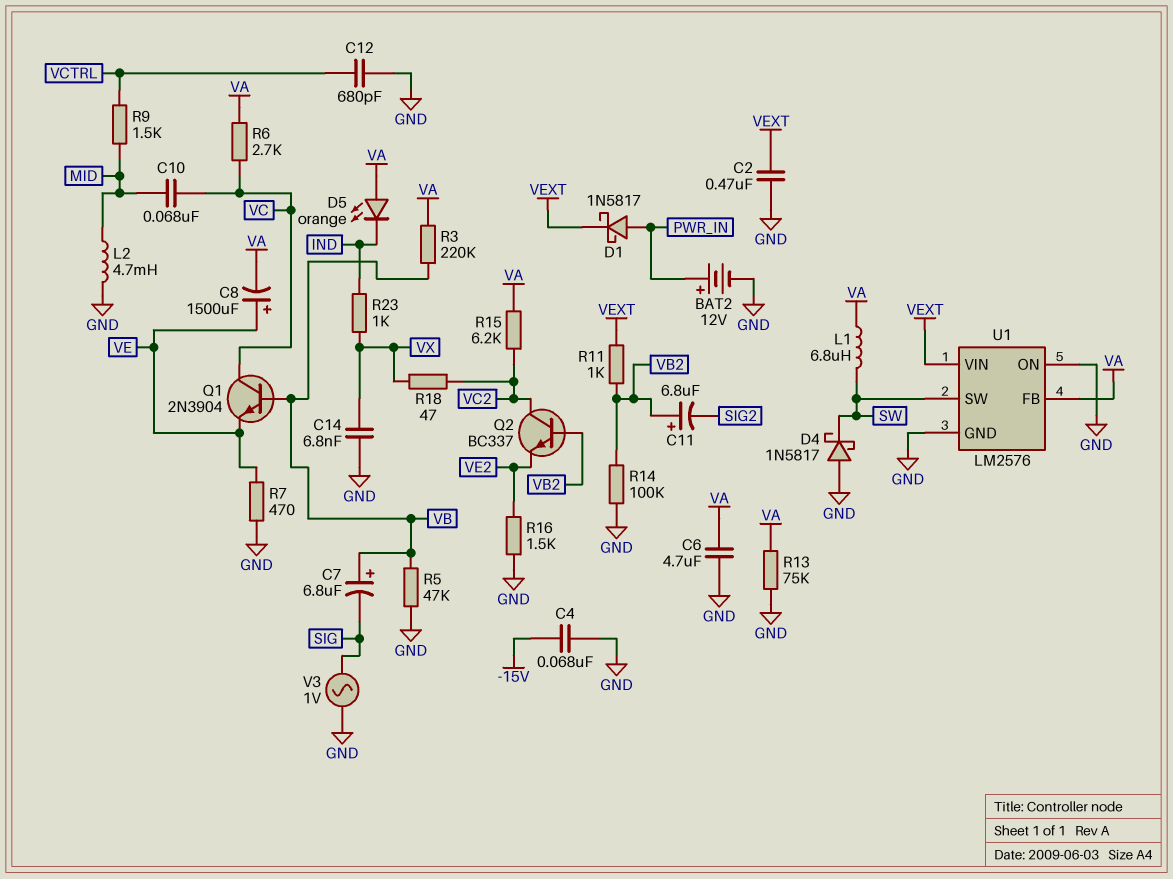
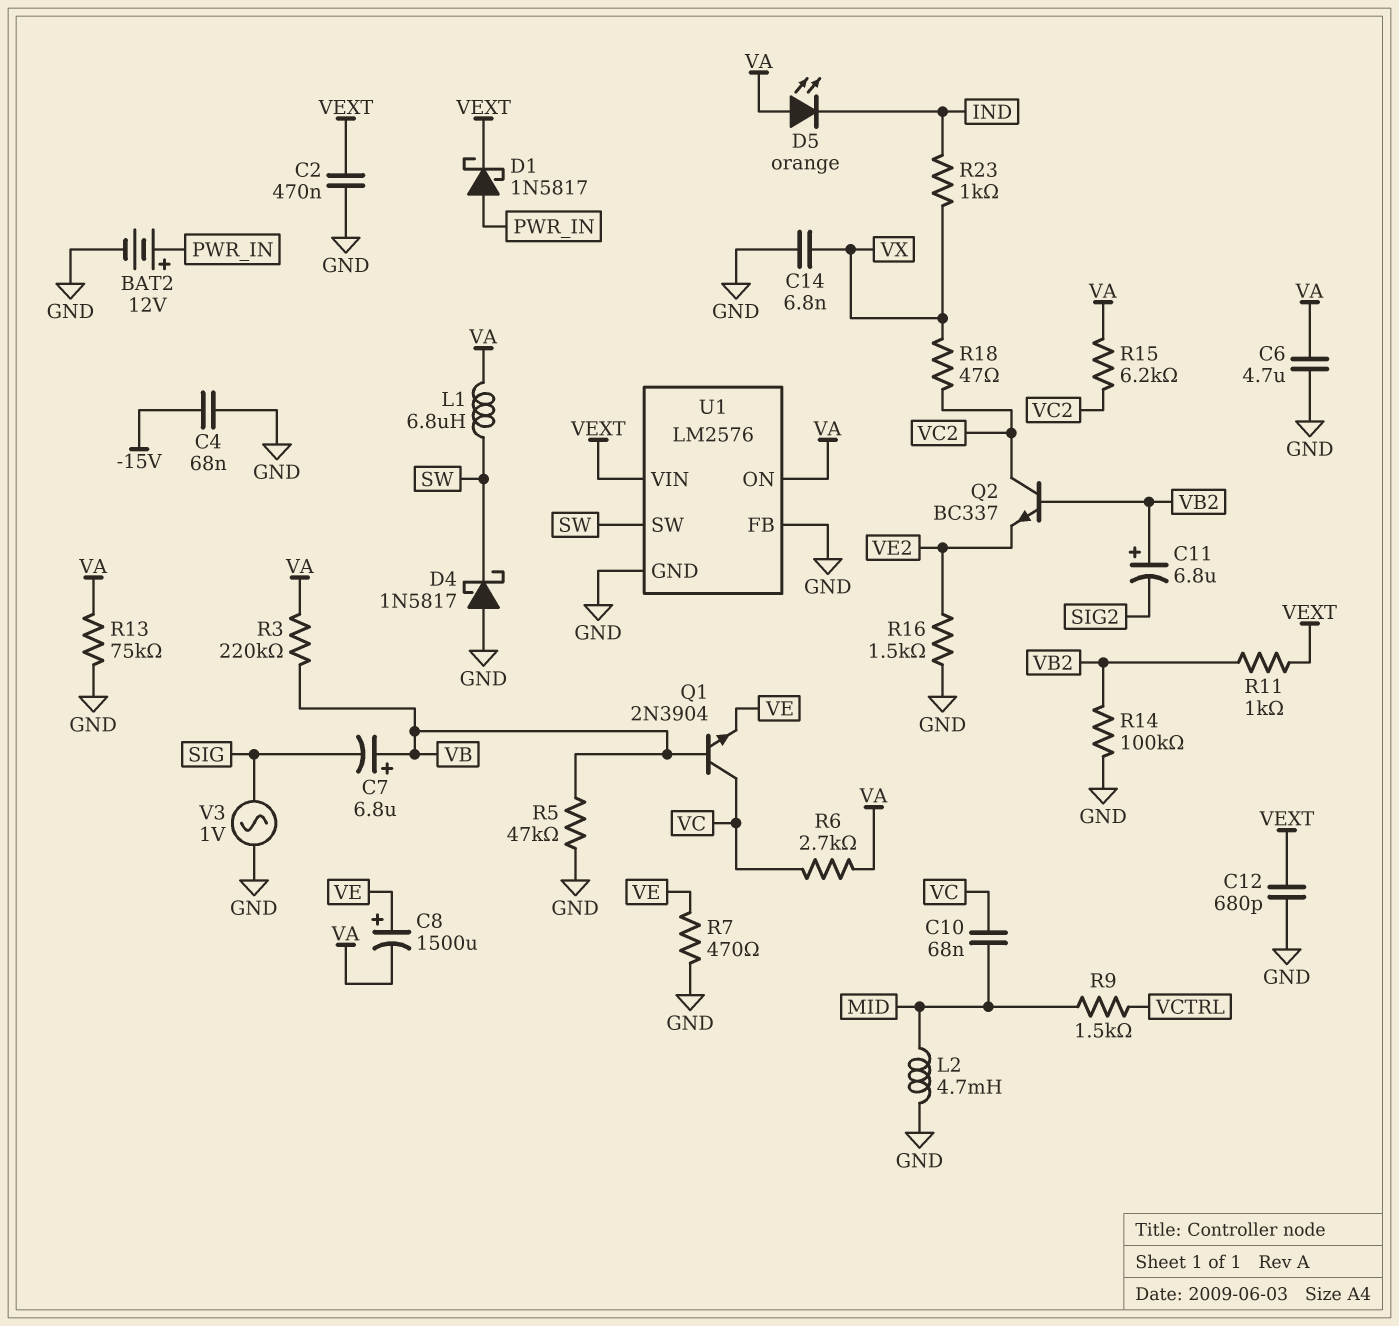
C12: 680pF (GND, VCTRL) -> 680pF (GND, VEXT)
U1 pin FB: VA -> GND
U1 pin ON: GND -> VA

